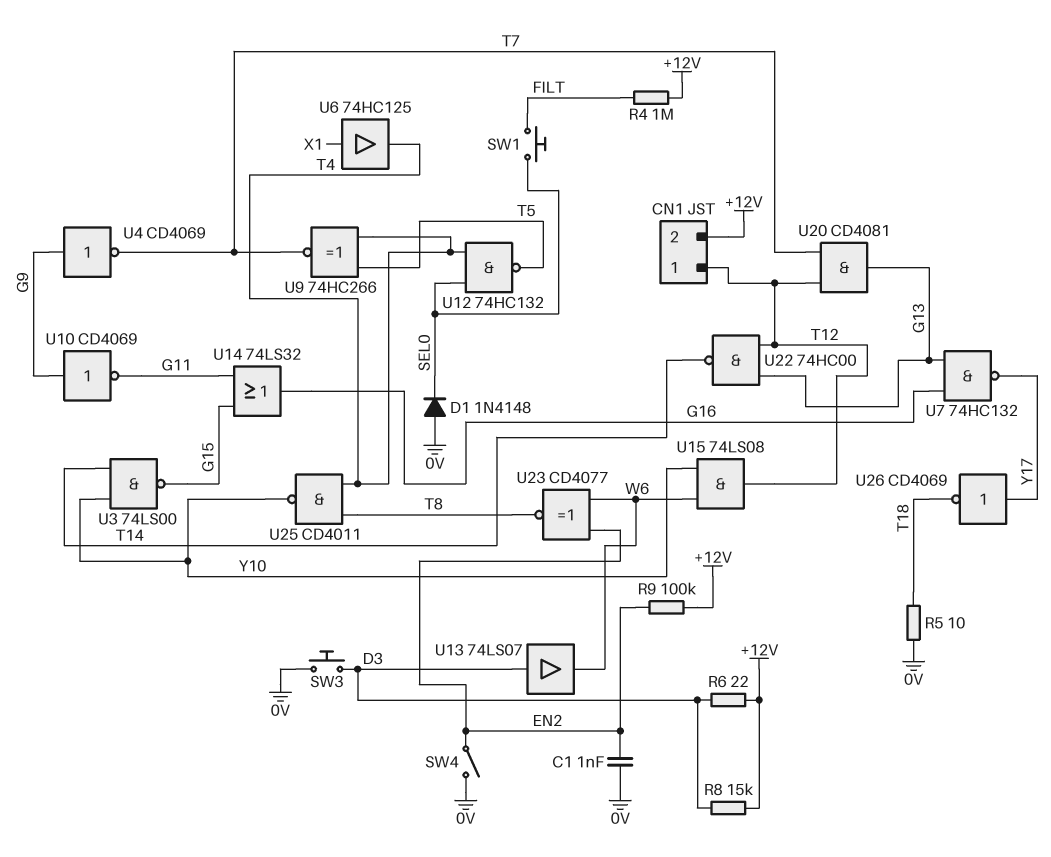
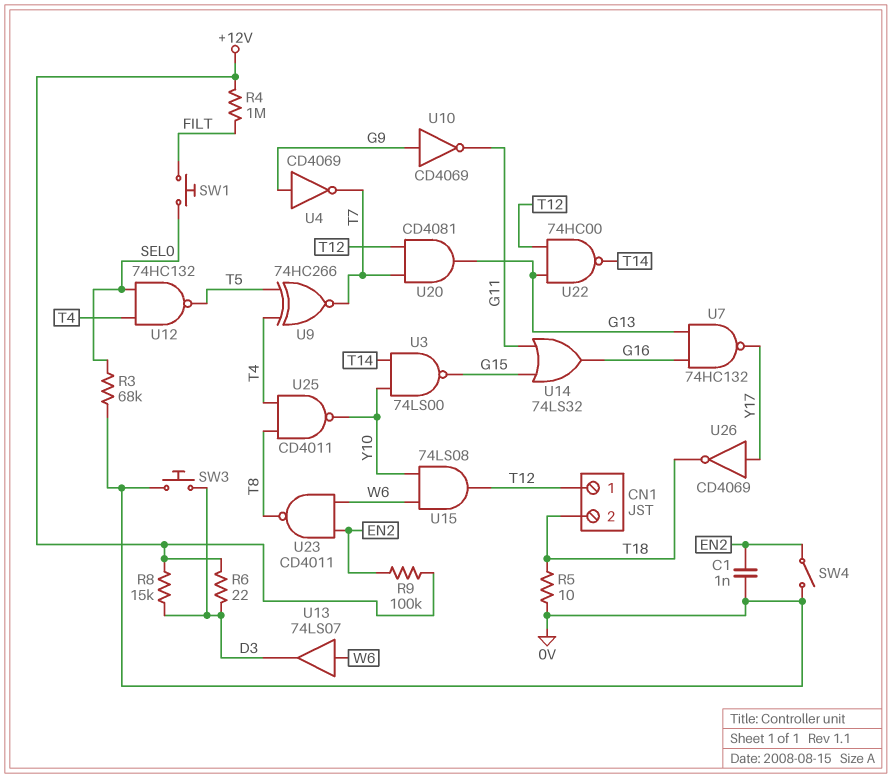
CN1 pin 2: +12V -> T18
D1: diode 1N4148 (A 0V, K SEL0) -> none
R3: none -> 68k (0V, SEL0)
U6: buffer 74HC125 (in X1, out T4) -> none
U13: buffer 74LS07 (in D3, out W6) -> buffer 74LS07 (in W6, out D3)
U23: XNOR CD4077 (in EN2, in W6, out T8) -> NAND CD4011 (in EN2, in W6, out T8)

